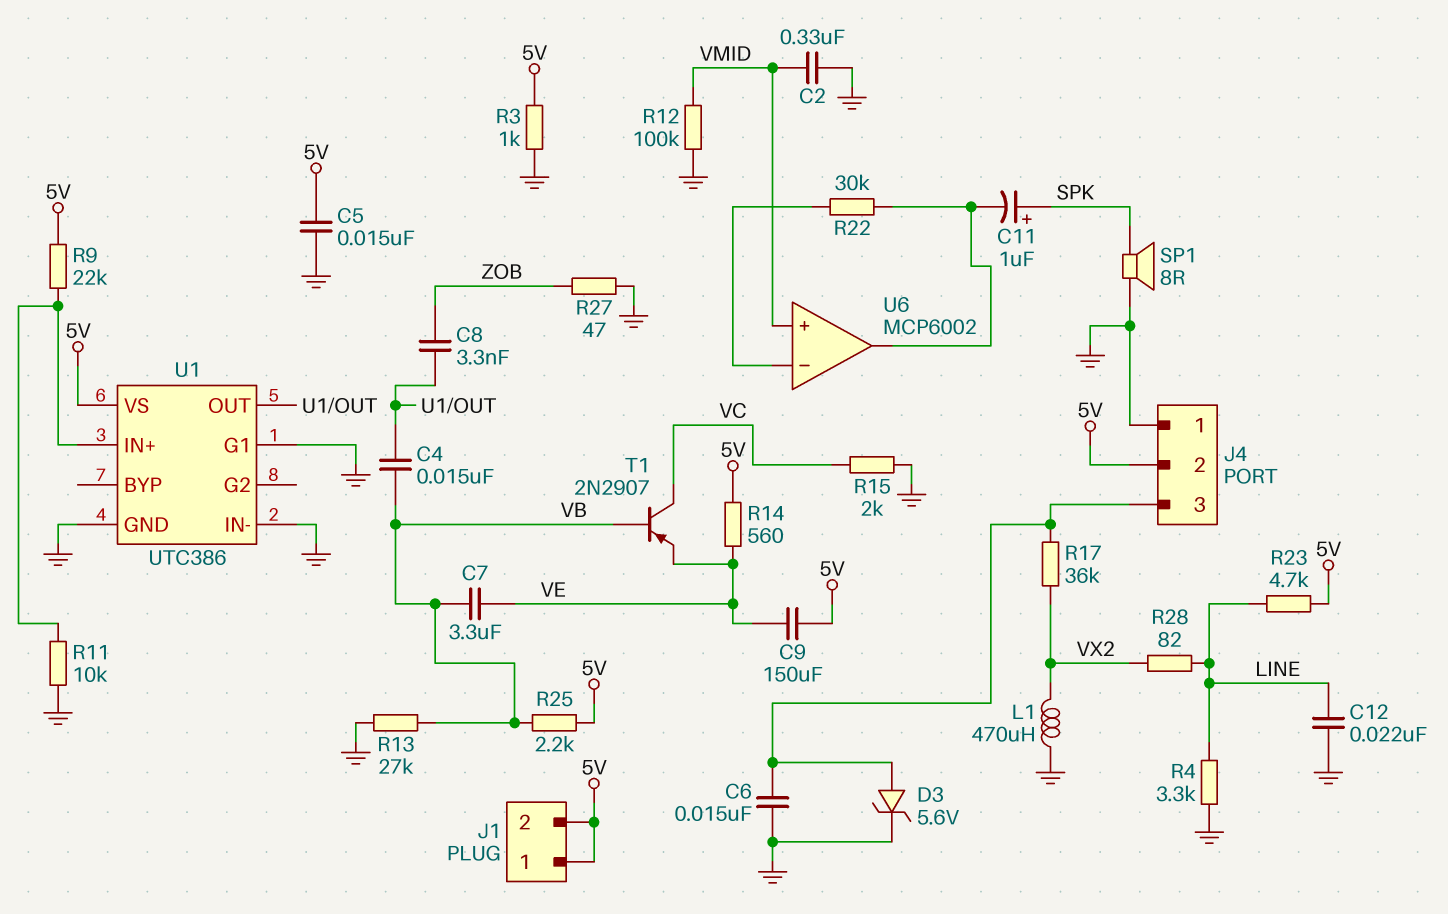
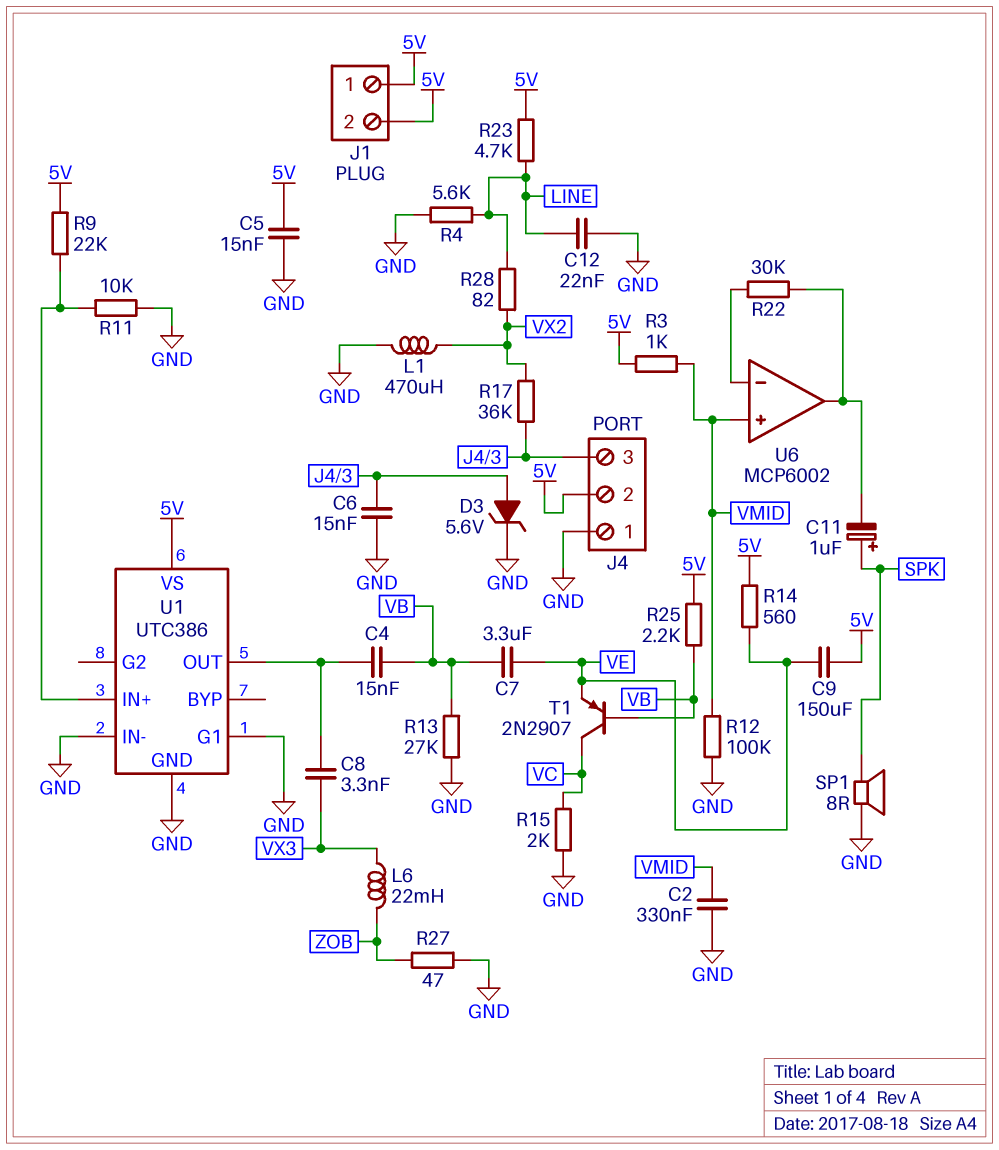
C8: 3.3nF (U1/OUT, ZOB) -> 3.3nF (U1/OUT, VX3)
L6: none -> 22mH (VX3, ZOB)
R3: 1k (5V, GND) -> 1k (5V, VMID)
R4: 3.3k (GND, LINE) -> 5.6k (GND, LINE)

